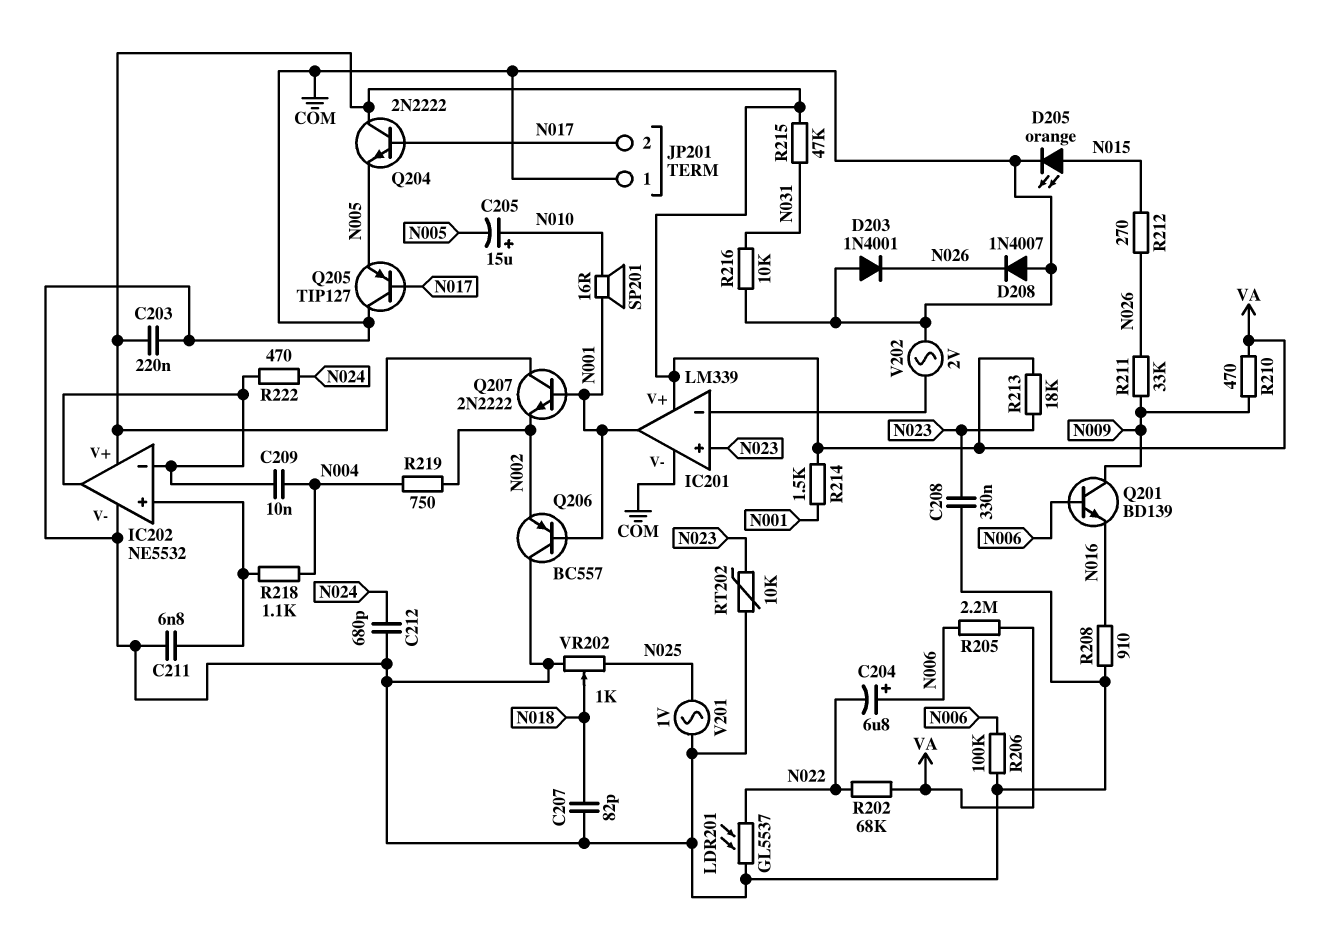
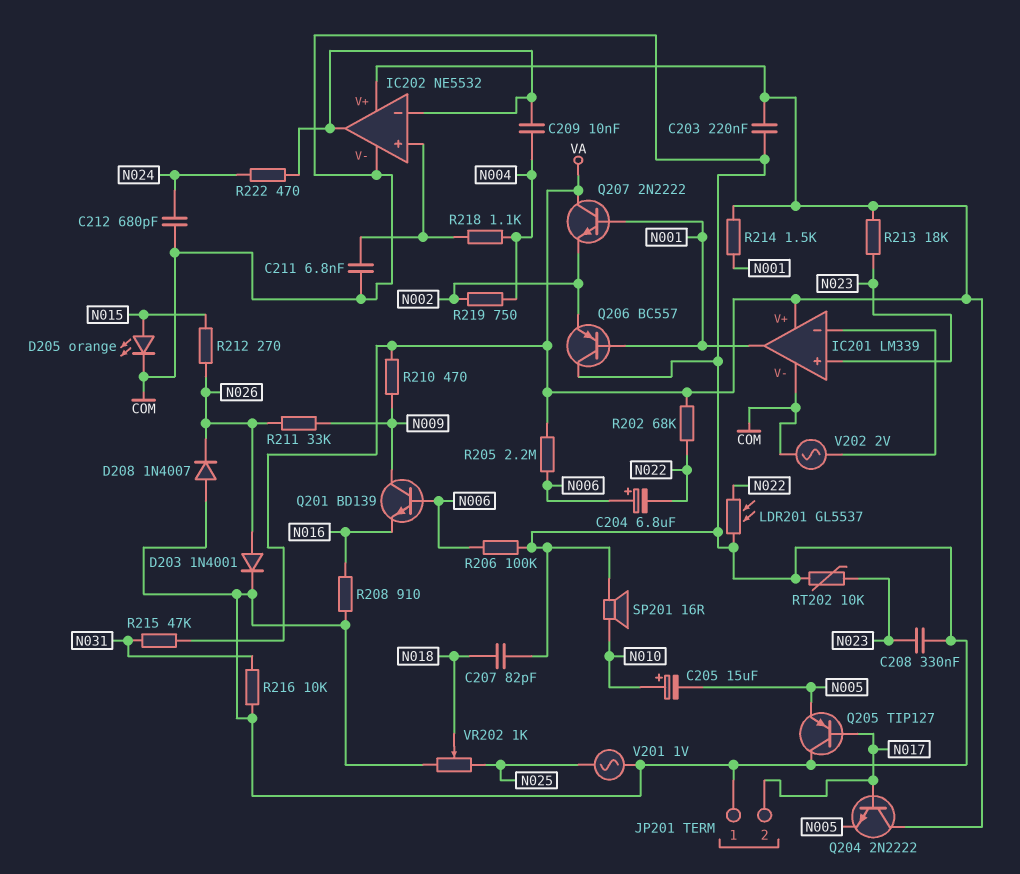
D203: diode 1N4001 (A COM, K N026) -> diode 1N4001 (A N026, K COM)
SP201: speaker 16R (N001, N010) -> speaker 16R (COM, N010)

